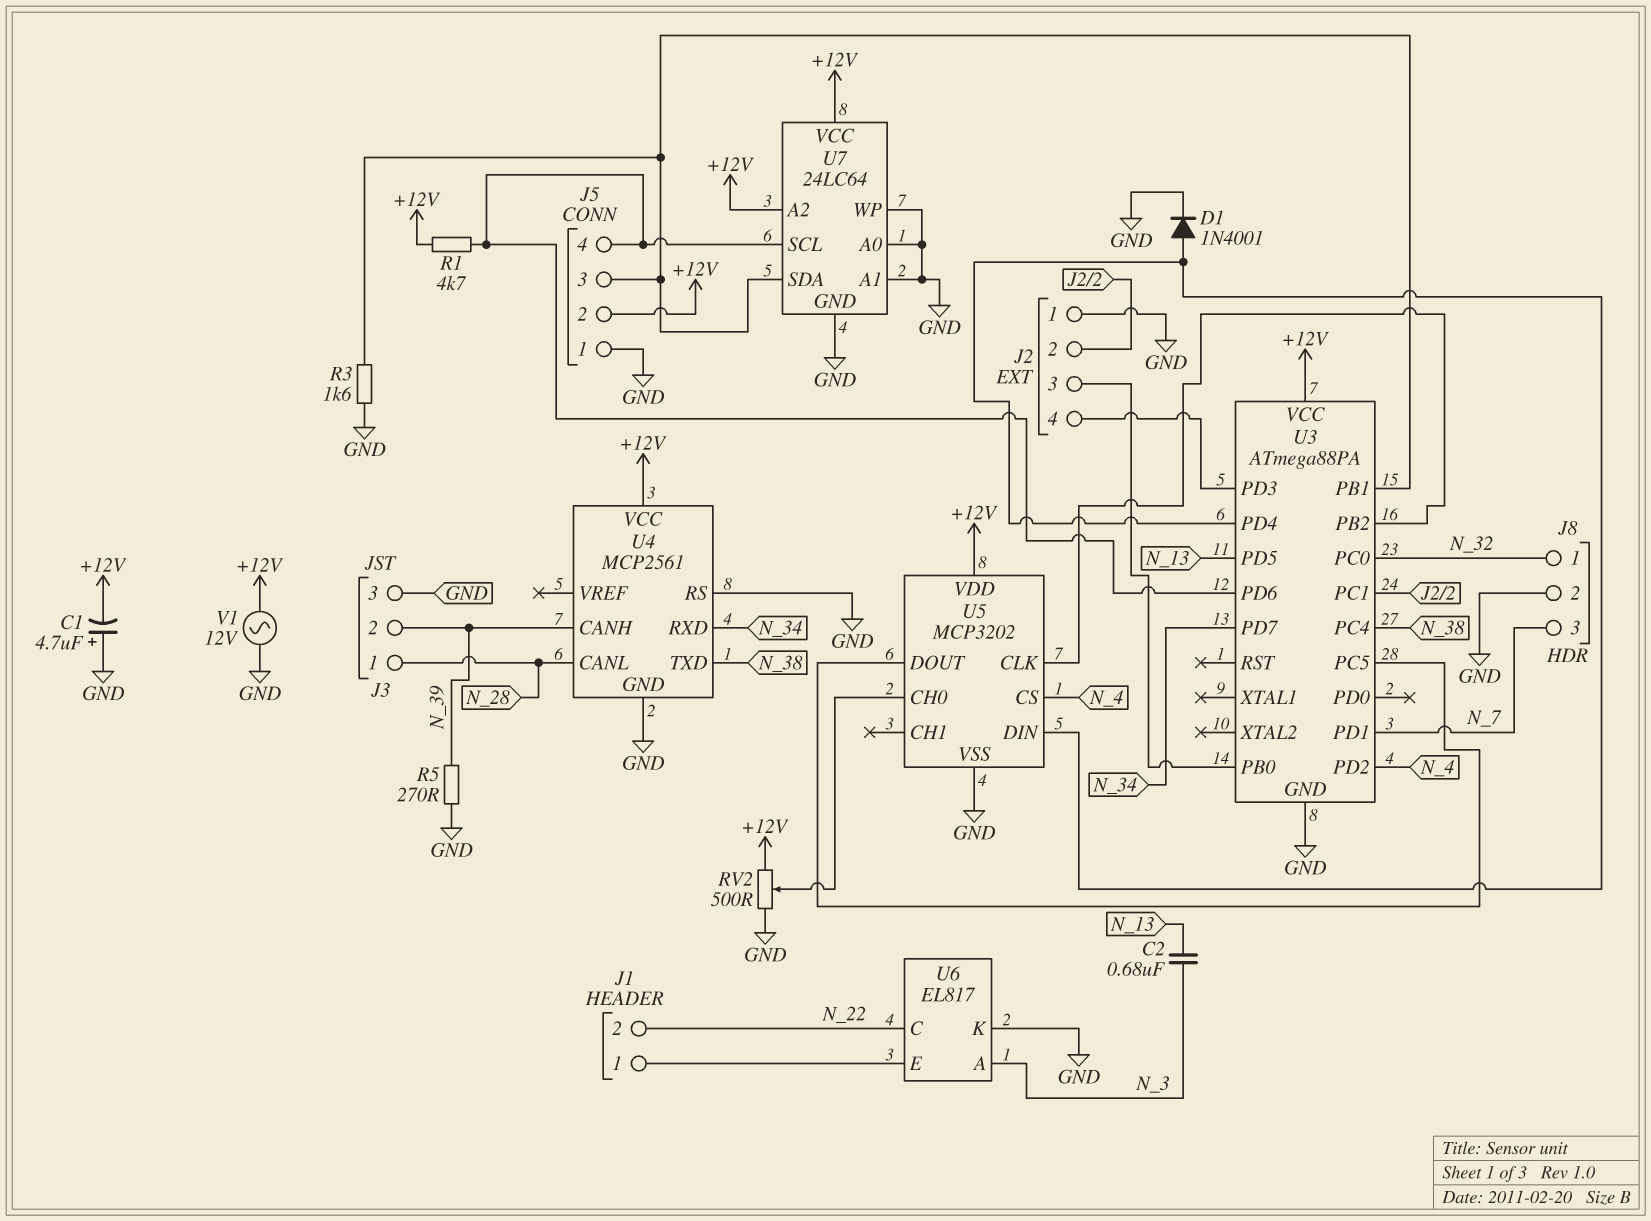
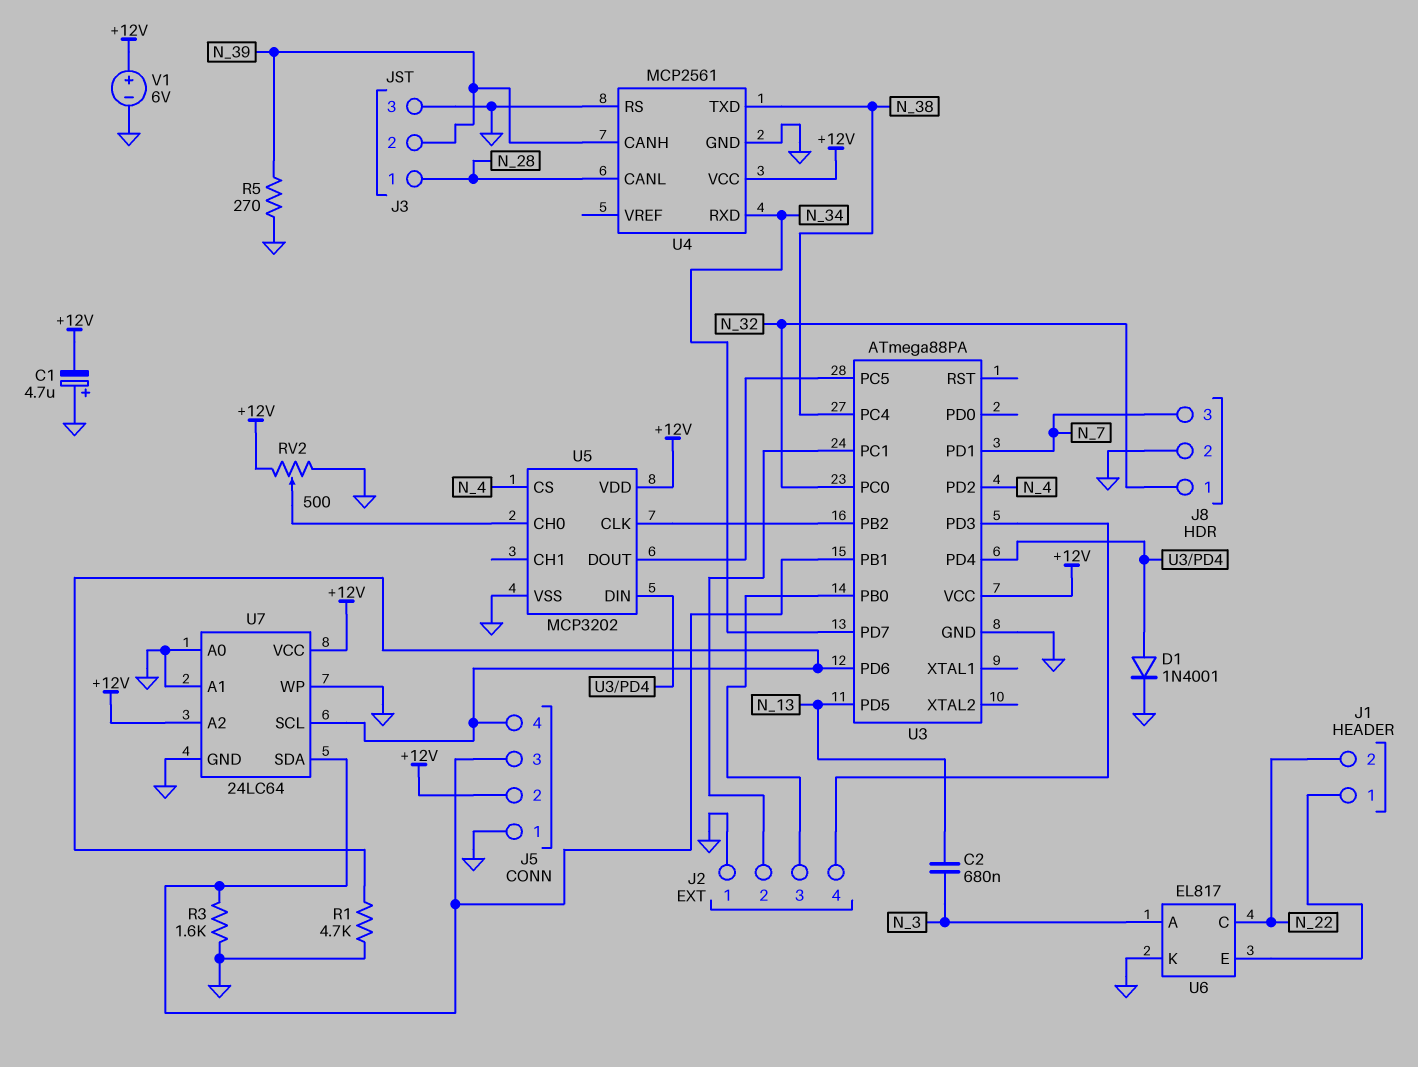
R1: 4.7k (+12V, J5/4) -> 4.7k (GND, J5/4)
V1: AC 12V (+12V, GND) -> 6V (plus +12V, minus GND)

